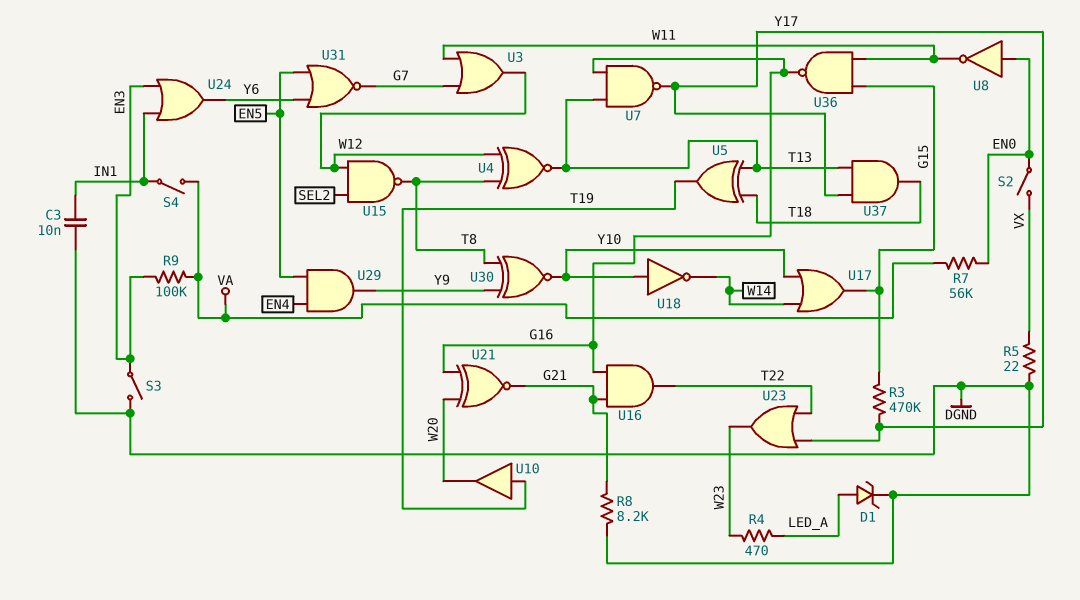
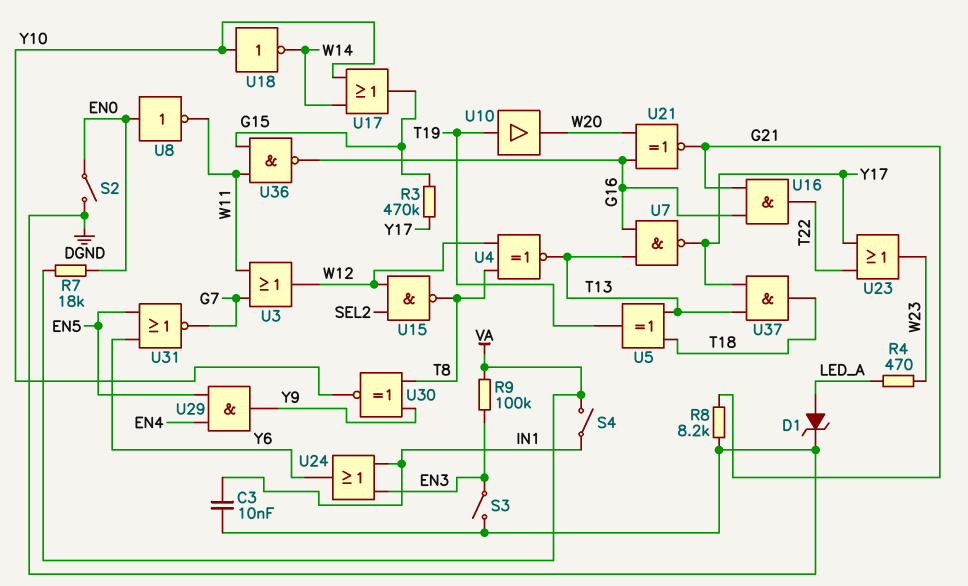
R5: 22 (DGND, VX) -> none
R7: 56k (EN0, VA) -> 18k (EN0, VA)
S2: switch (EN0, VX) -> switch (DGND, EN0)

